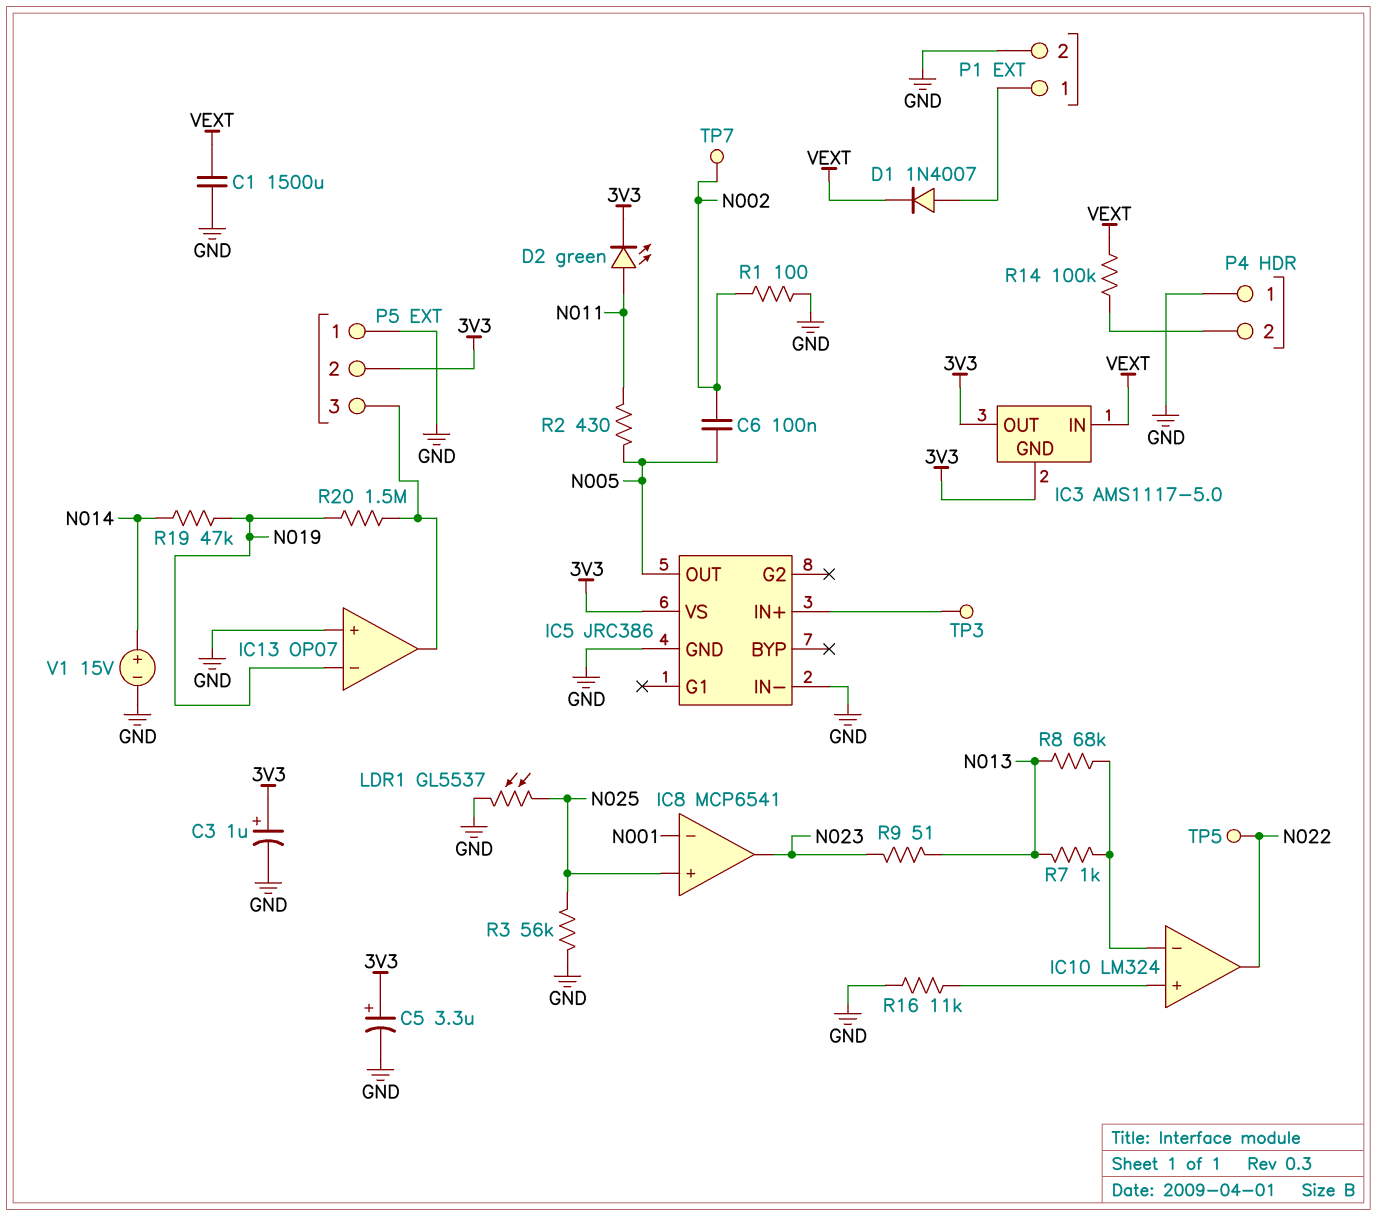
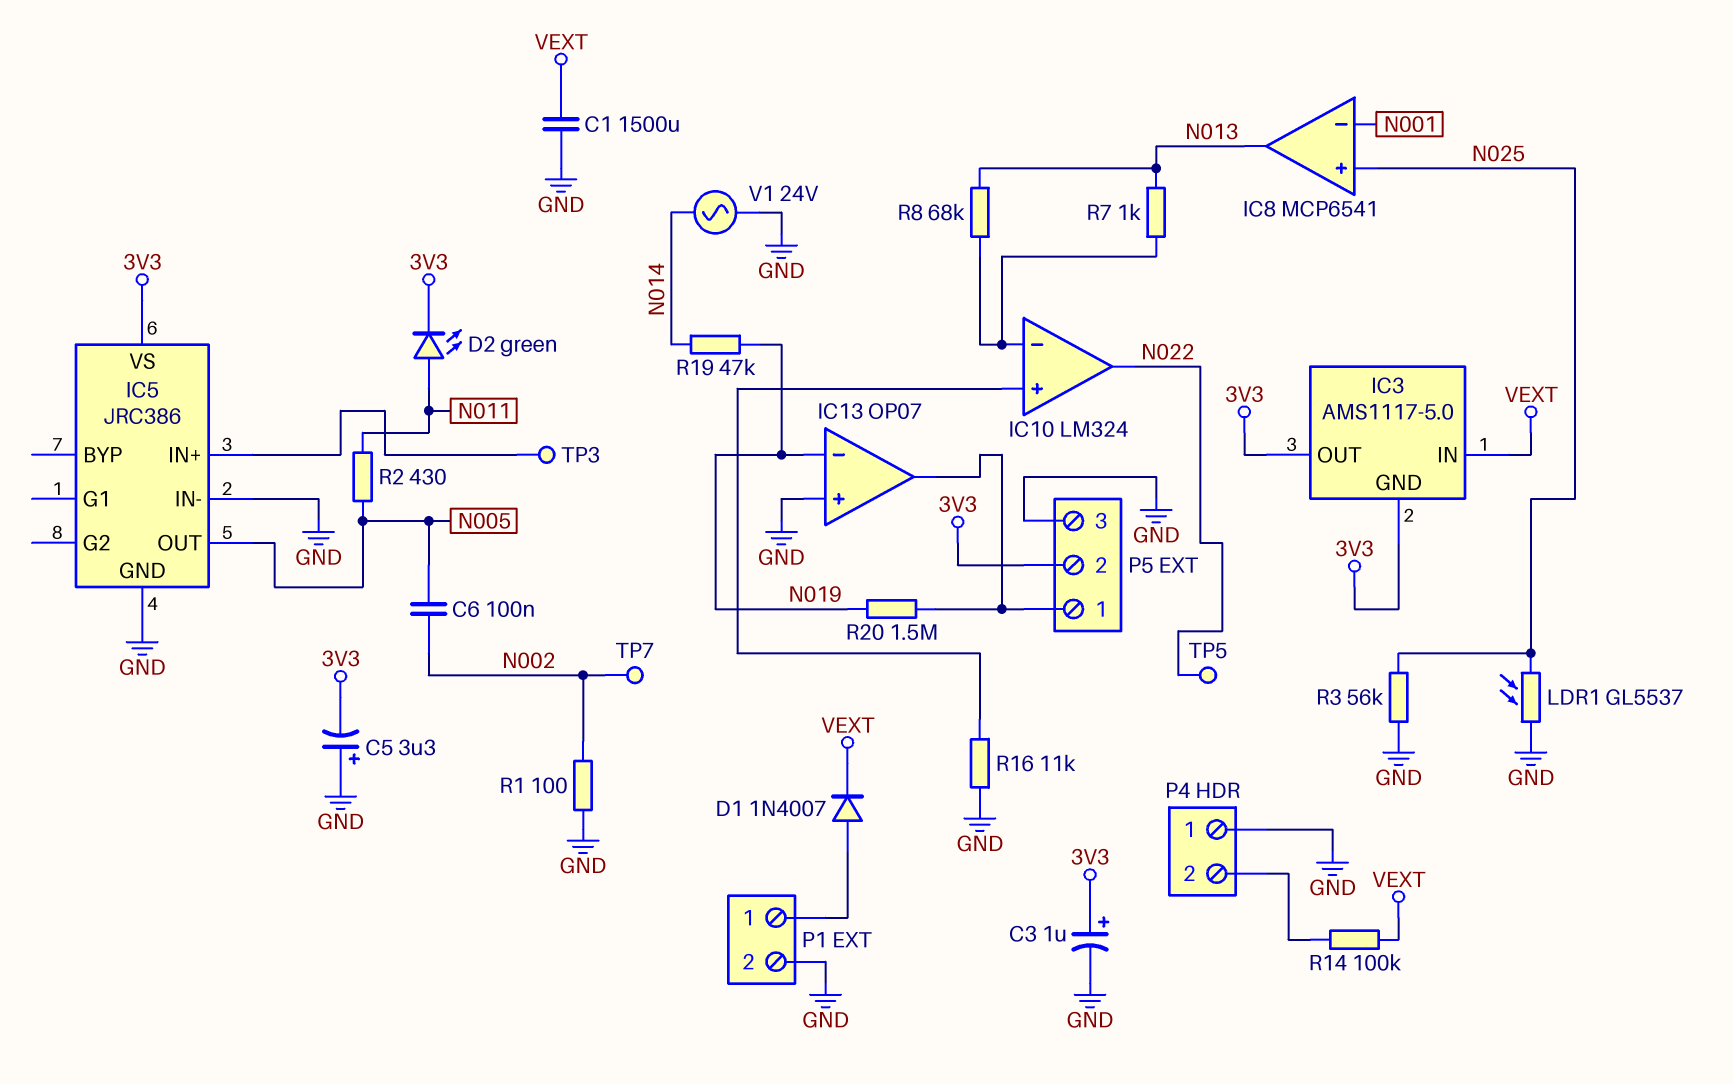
C5: 3.3uF (plus 3V3, minus GND) -> 3.3uF (plus GND, minus 3V3)
IC8 pin out: N023 -> N013
P5 pin 1: GND -> IC13/out
P5 pin 3: IC13/out -> GND
R9: 51 (N013, N023) -> none
V1: 15V (plus N014, minus GND) -> AC 24V (GND, N014)

